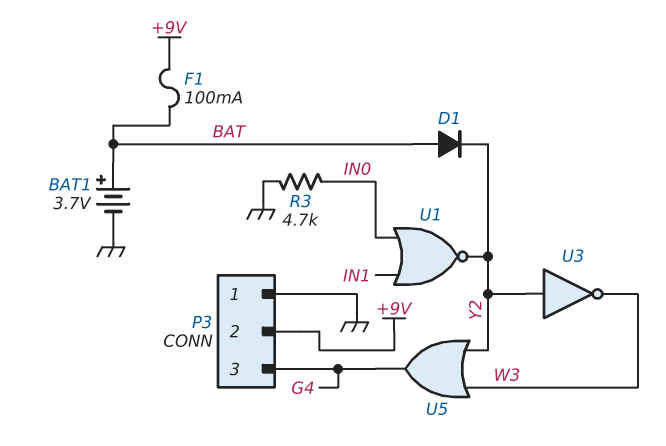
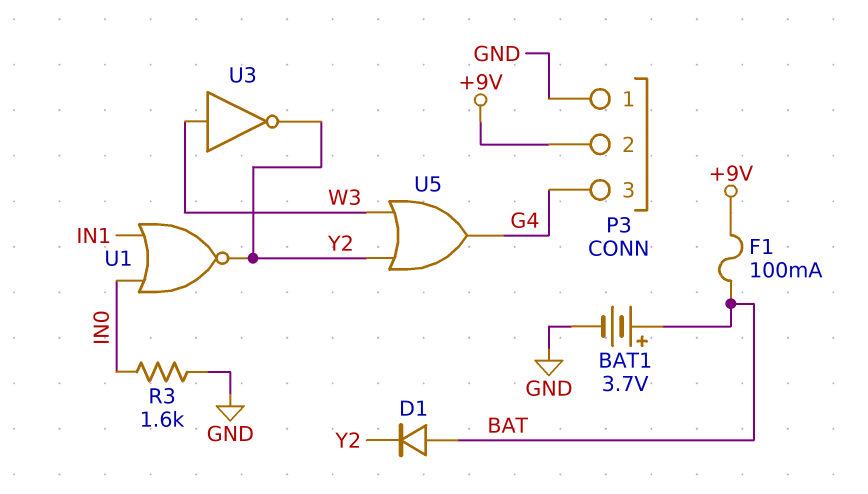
R3: 4.7k (GND, IN0) -> 1.6k (GND, IN0)
U3: NOT (in Y2, out W3) -> NOT (in W3, out Y2)

